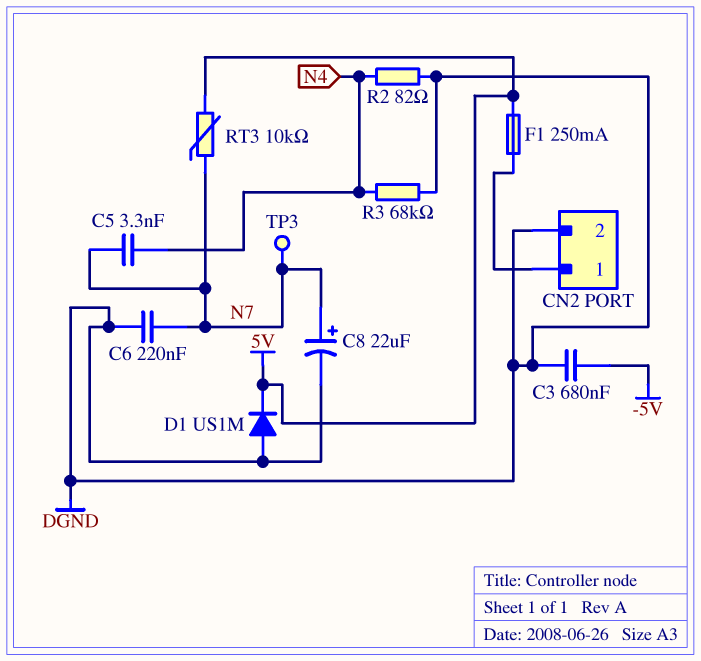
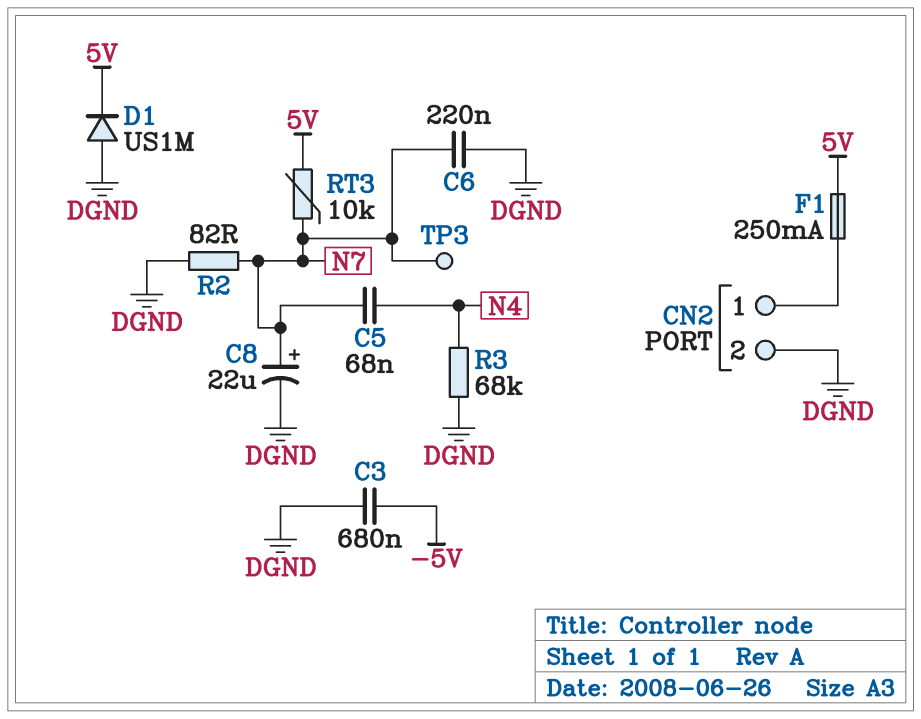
C5: 3.3nF (N4, N7) -> 68nF (N4, N7)
R2: 82 (DGND, N4) -> 82 (DGND, N7)

